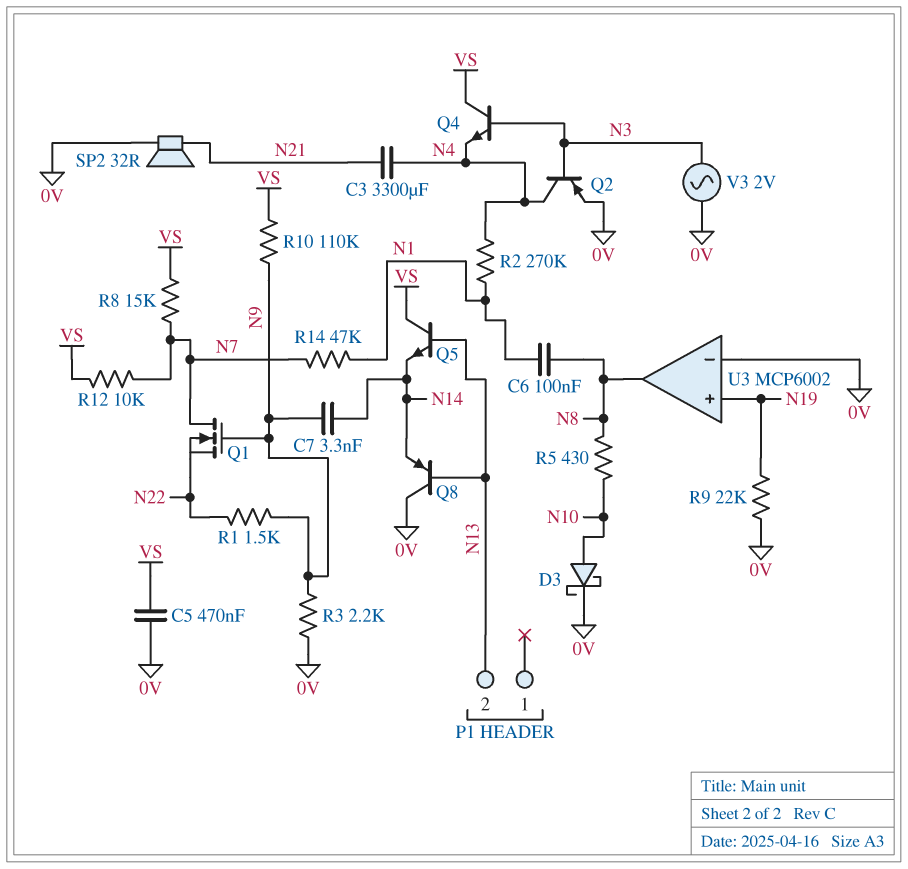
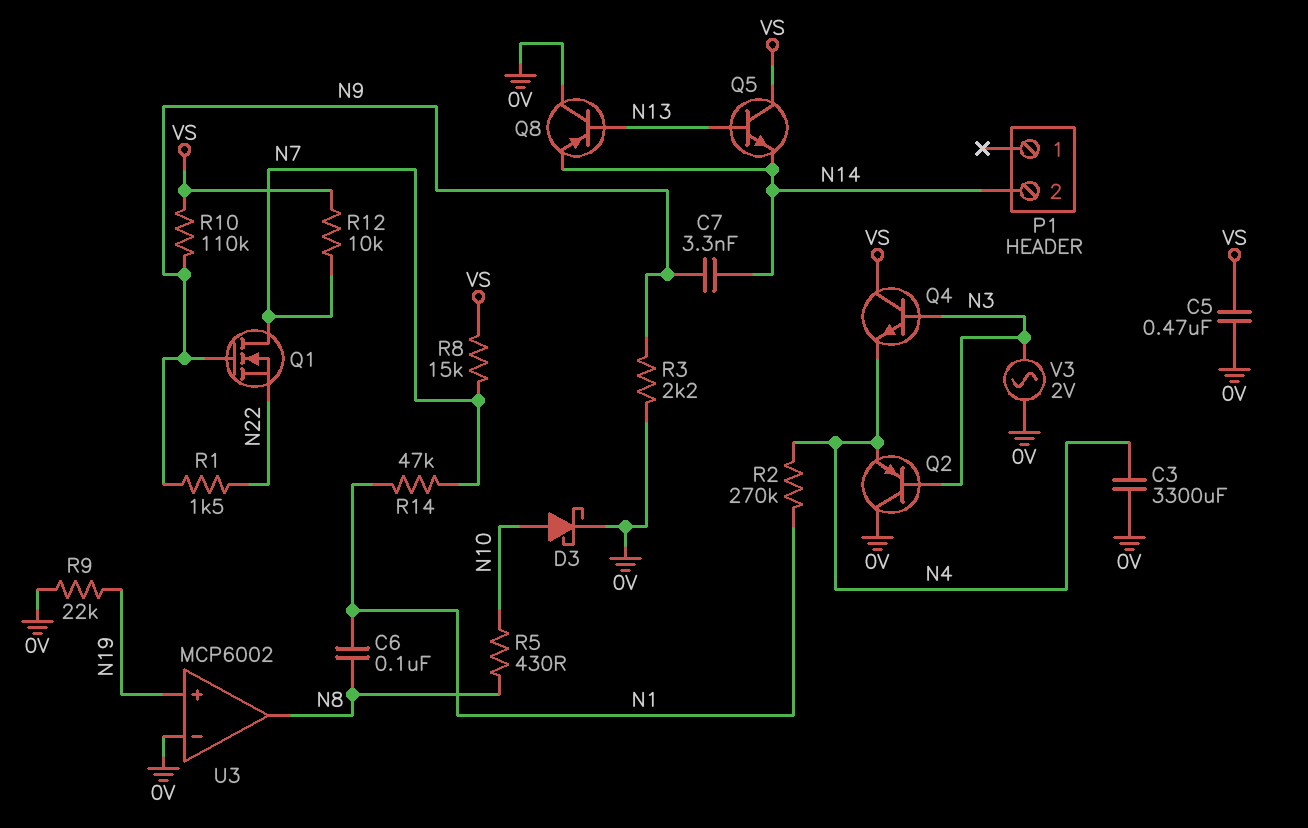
C3: 3300uF (N4, N21) -> 3300uF (0V, N4)
P1 pin 2: N13 -> N14
Q2: PNP (B N3, C N4, E 0V) -> PNP (B N3, C 0V, E N4)
SP2: speaker 32R (0V, N21) -> none

